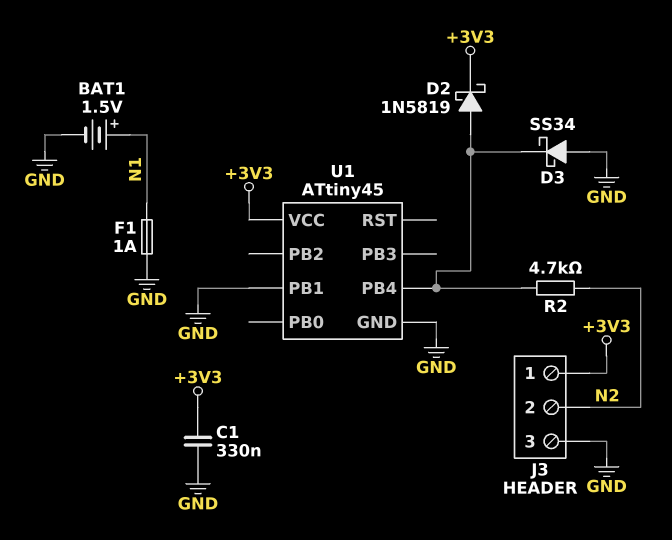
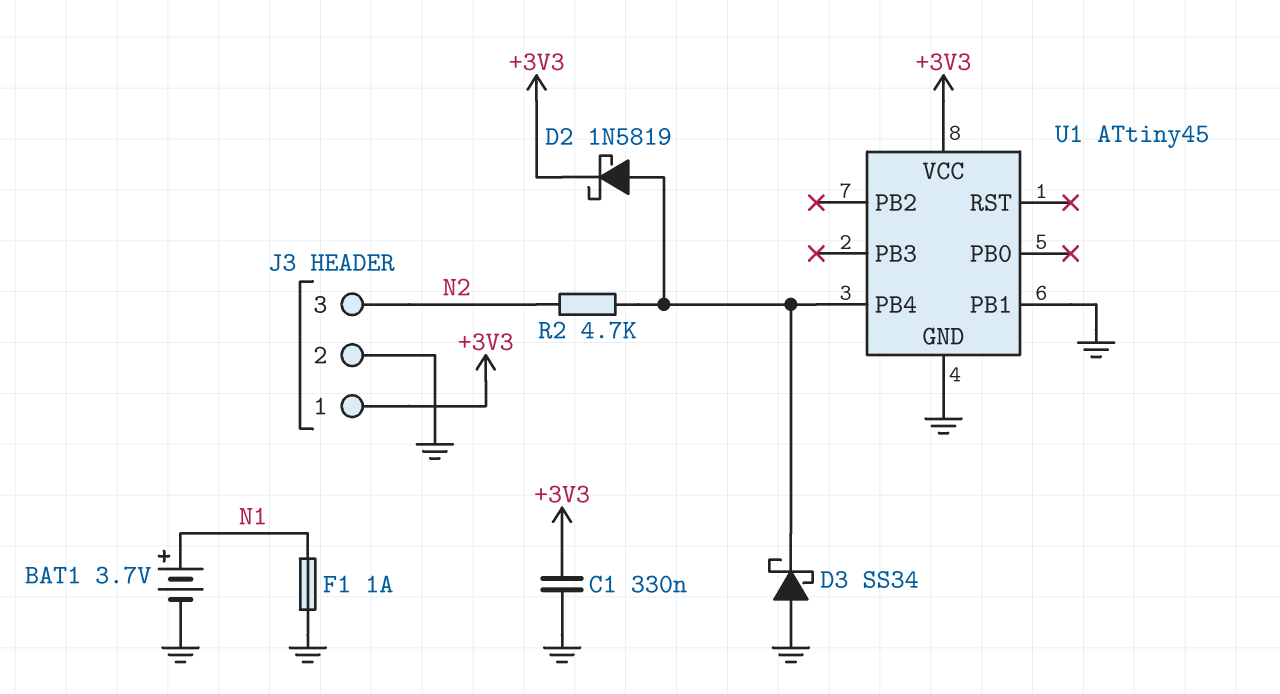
BAT1: 1.5V (plus N1, minus GND) -> 3.7V (plus N1, minus GND)
J3 pin 2: N2 -> GND
J3 pin 3: GND -> N2

